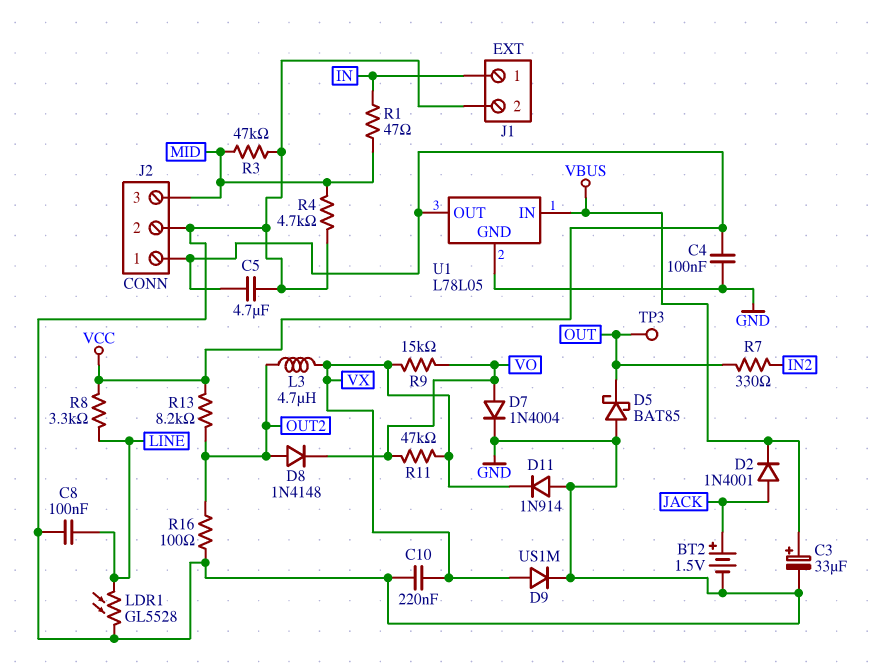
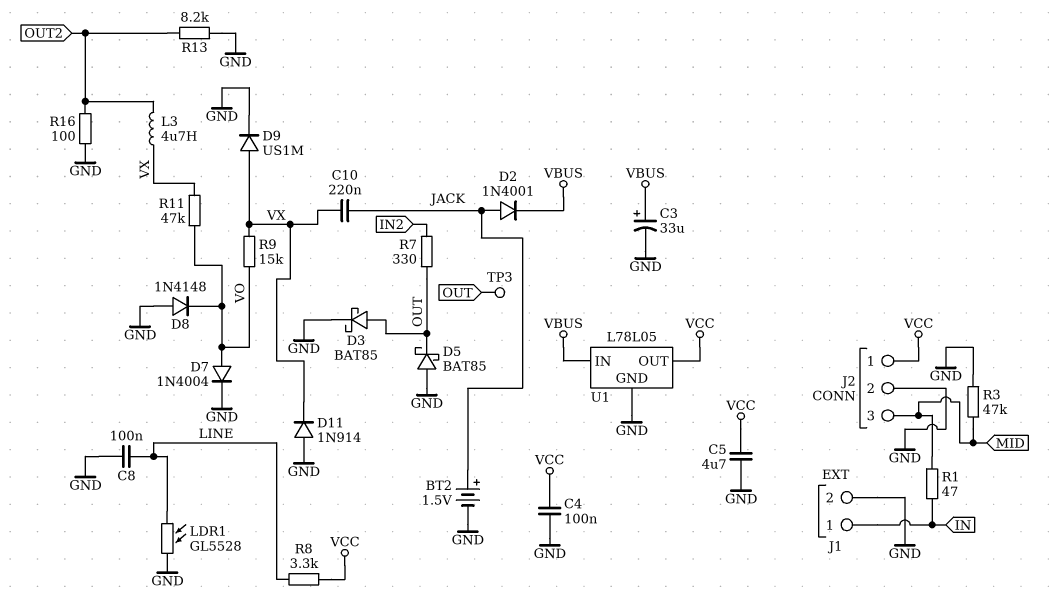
C10: 220nF (GND, VX) -> 220nF (JACK, VX)
D3: none -> schottky BAT85 (A OUT, K GND)
D8: diode 1N4148 (A OUT2, K VO) -> diode 1N4148 (A GND, K VO)
R4: 4.7k (GND, MID) -> none
R13: 8.2k (OUT2, VCC) -> 8.2k (GND, OUT2)

